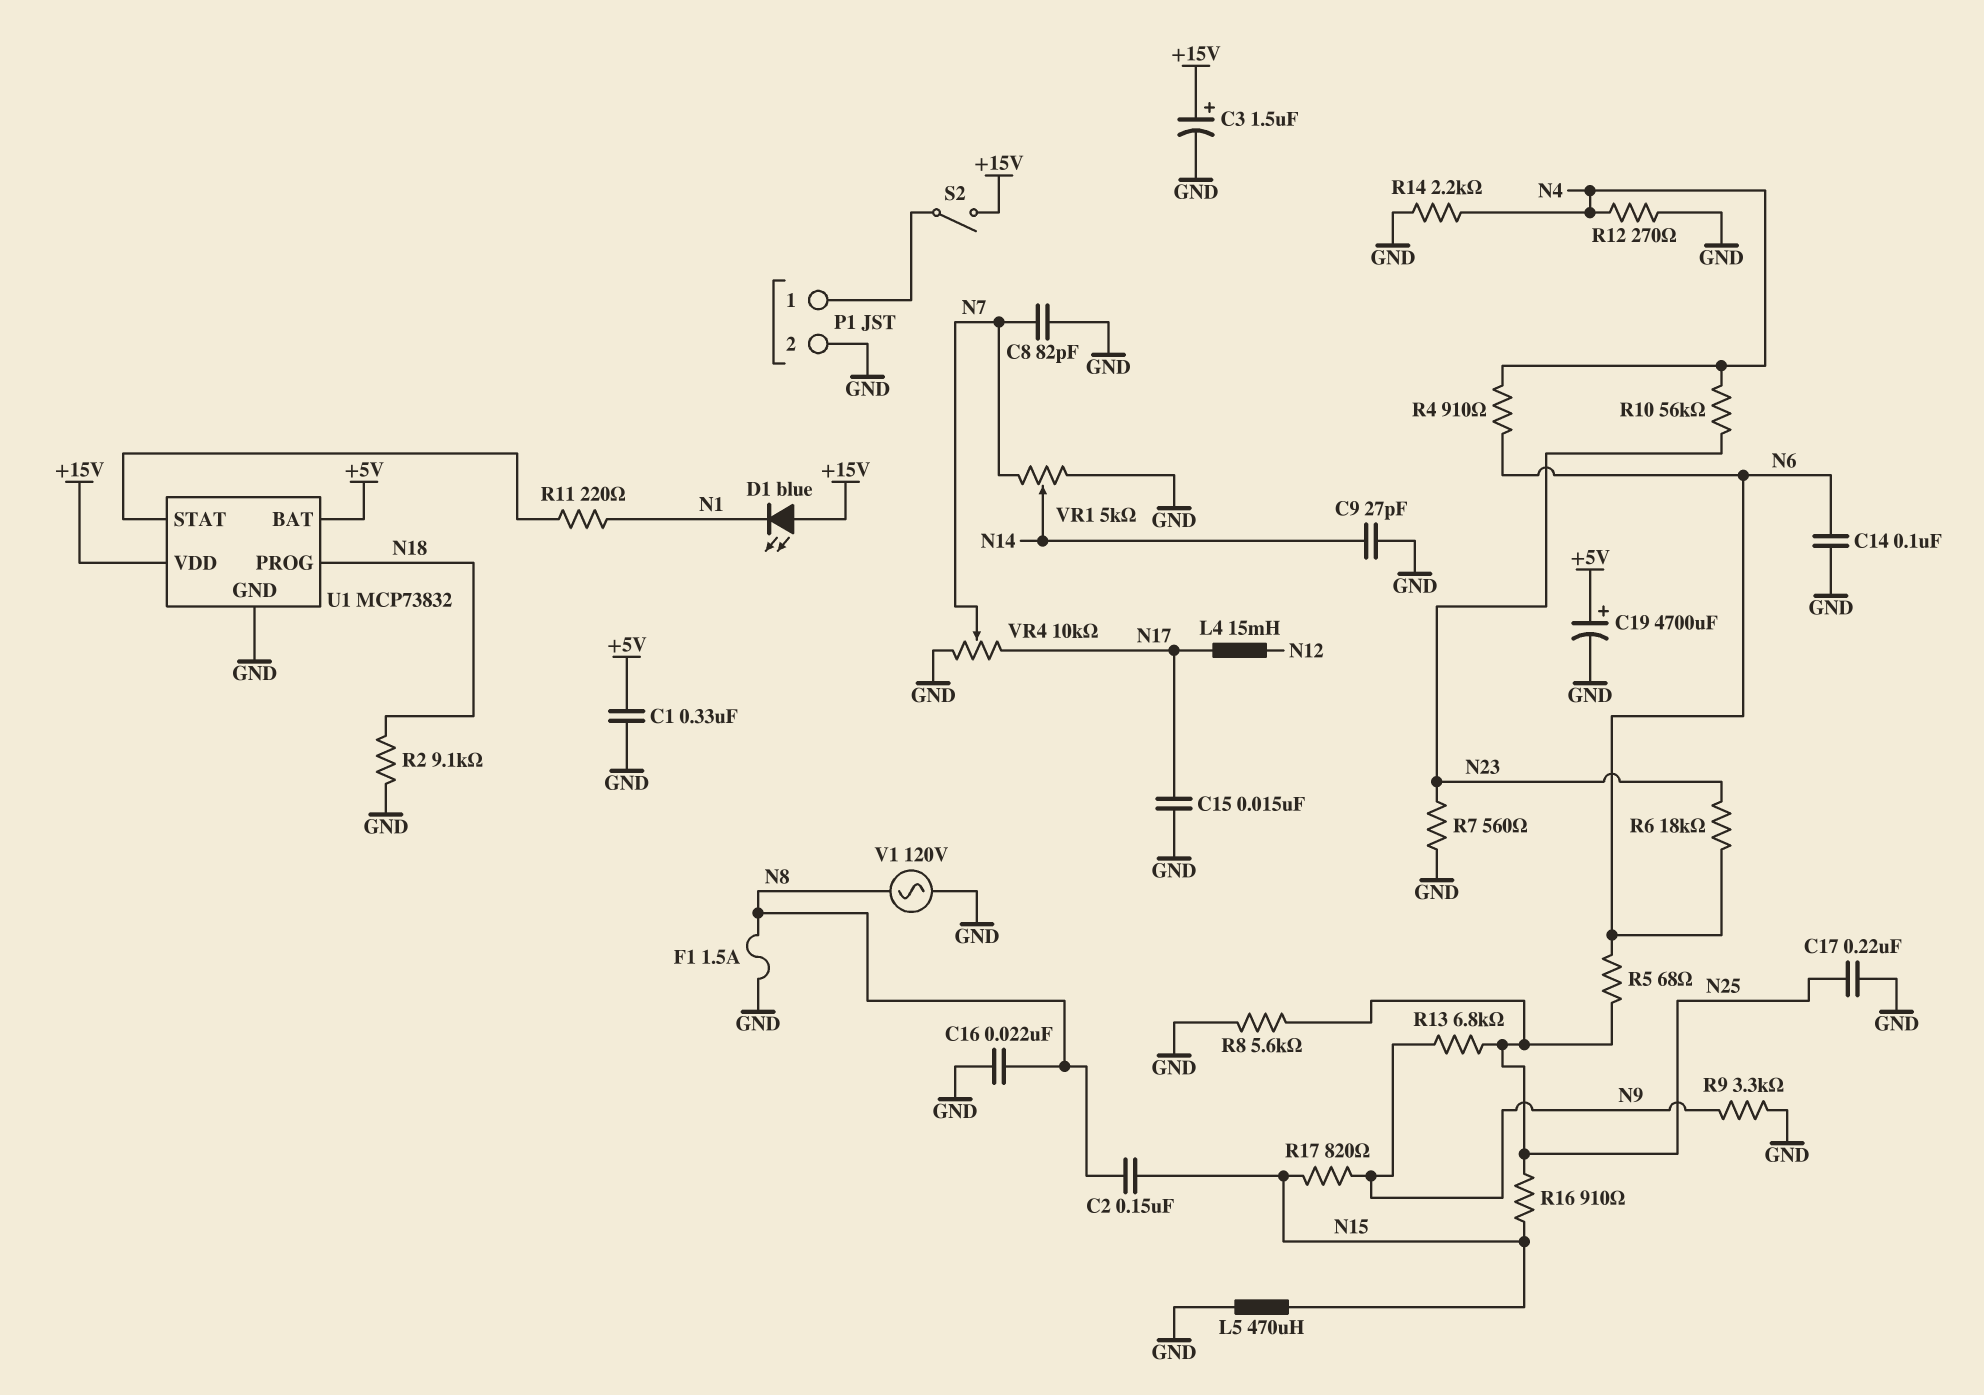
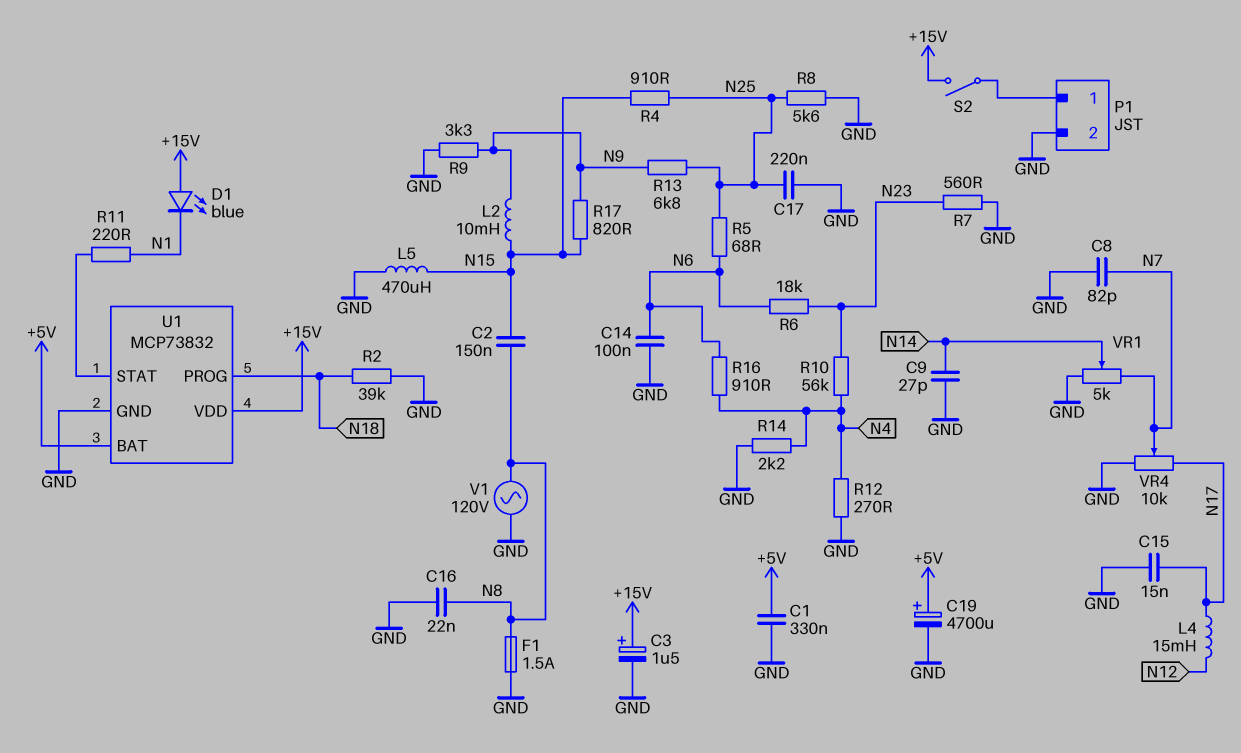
L2: none -> 10mH (N9, N15)
R2: 9.1k (GND, N18) -> 39k (GND, N18)
R4: 910 (N4, N6) -> 910 (N15, N25)
R16: 910 (N15, N25) -> 910 (N4, N6)

